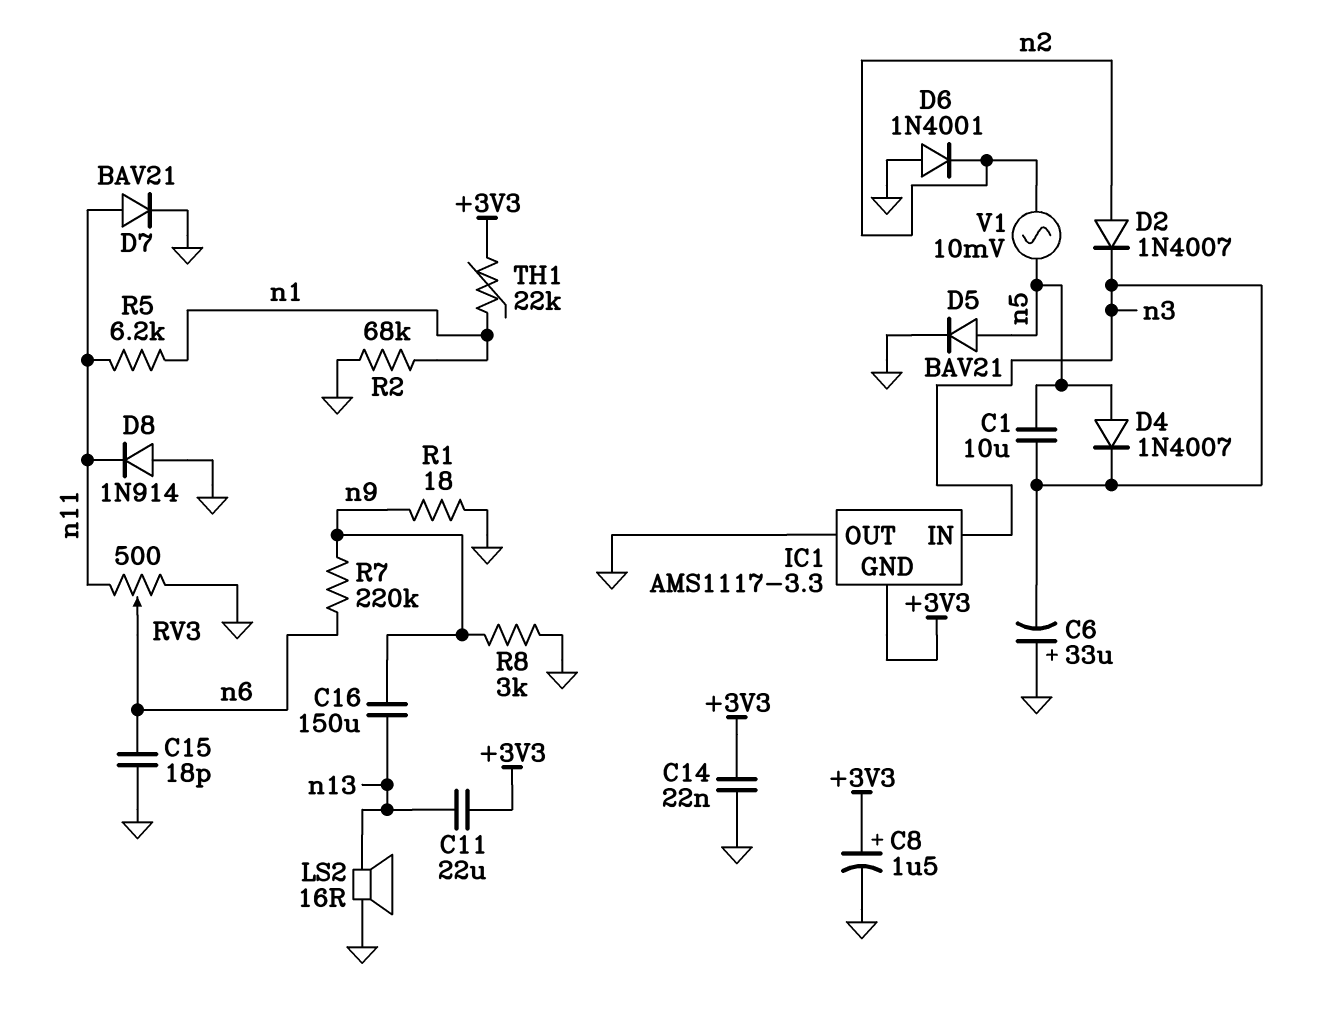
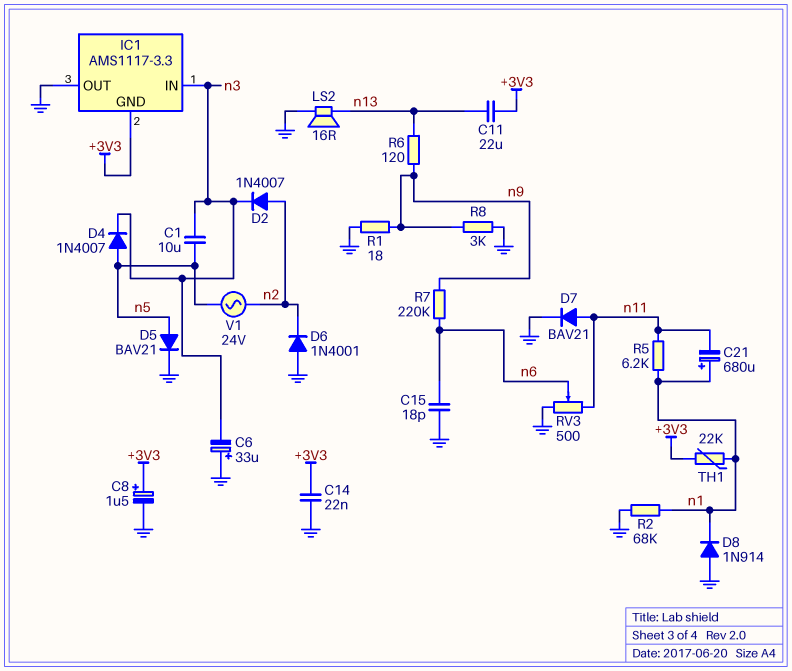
C16: 150uF (n9, n13) -> none
C21: none -> 680uF (plus n1, minus n11)
D8: diode 1N914 (A GND, K n11) -> diode 1N914 (A GND, K n1)
R6: none -> 120 (n9, n13)
V1: AC 10mV (n2, n5) -> AC 24V (n2, n5)

